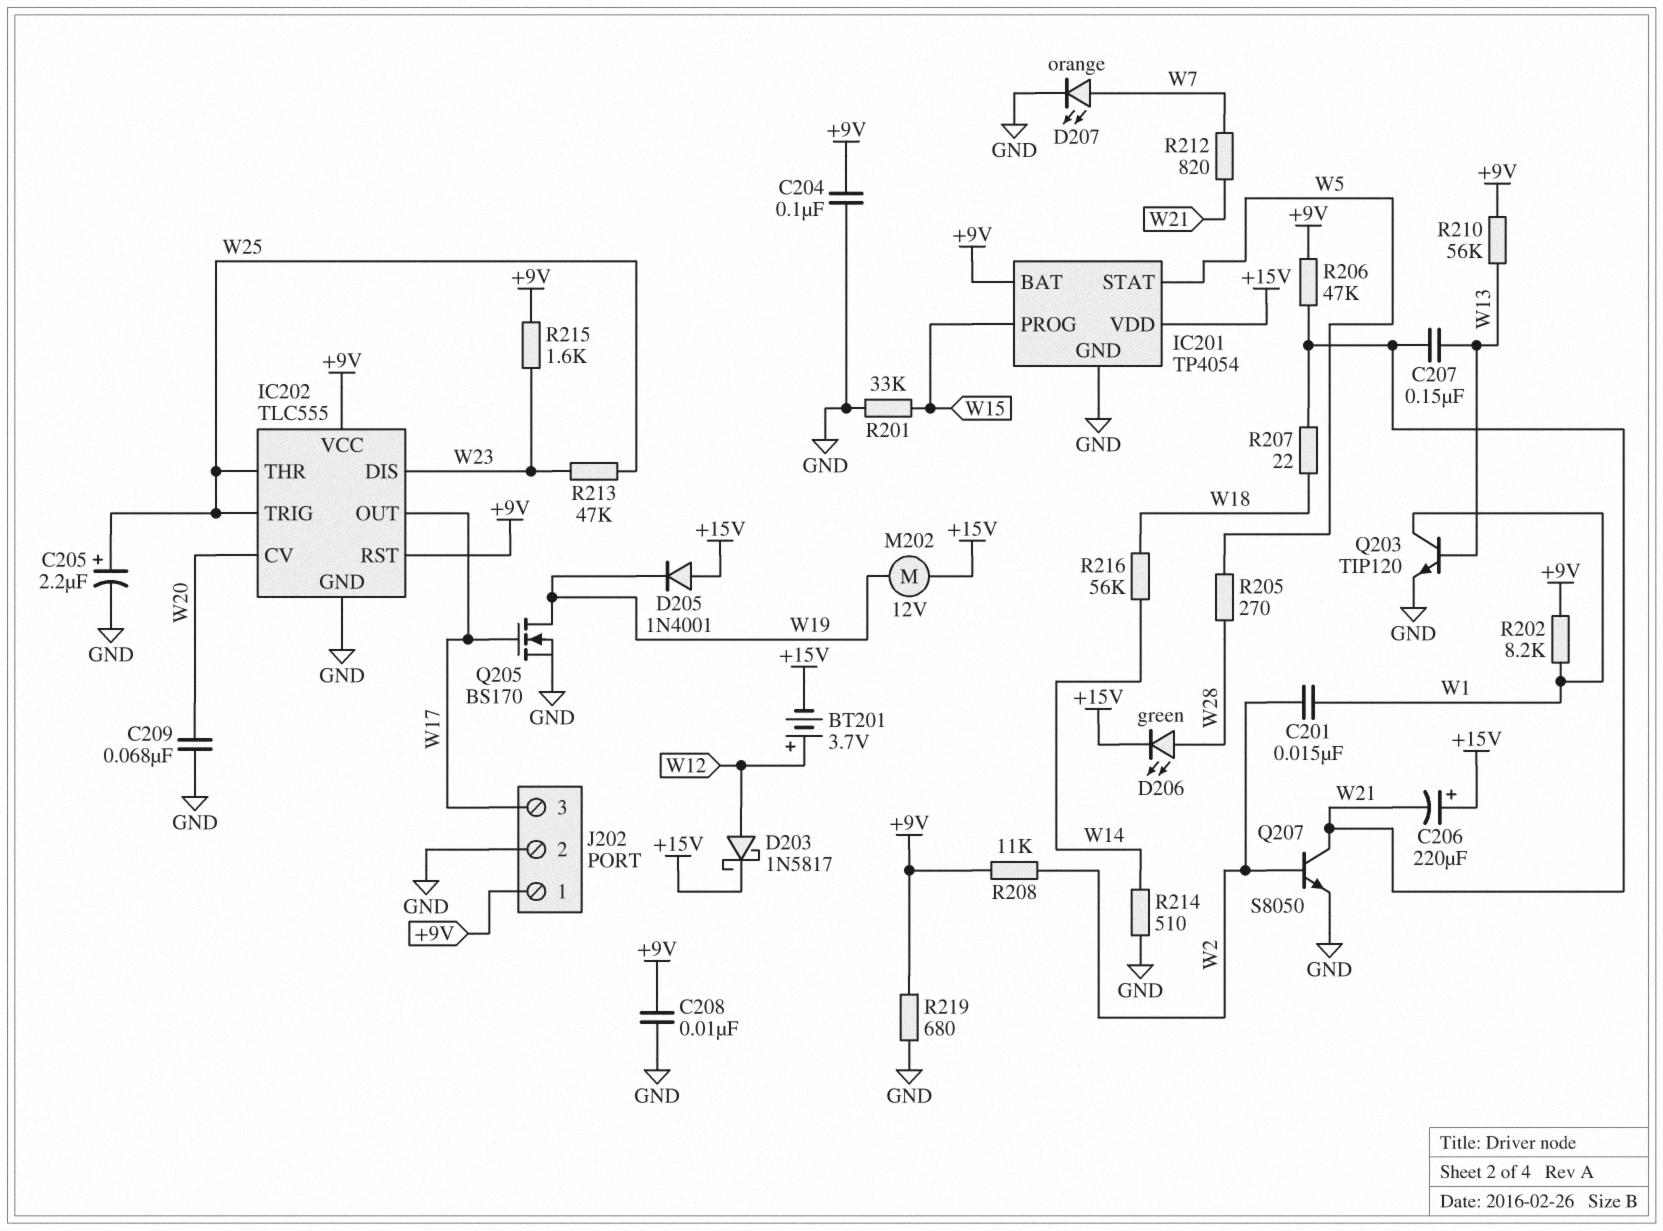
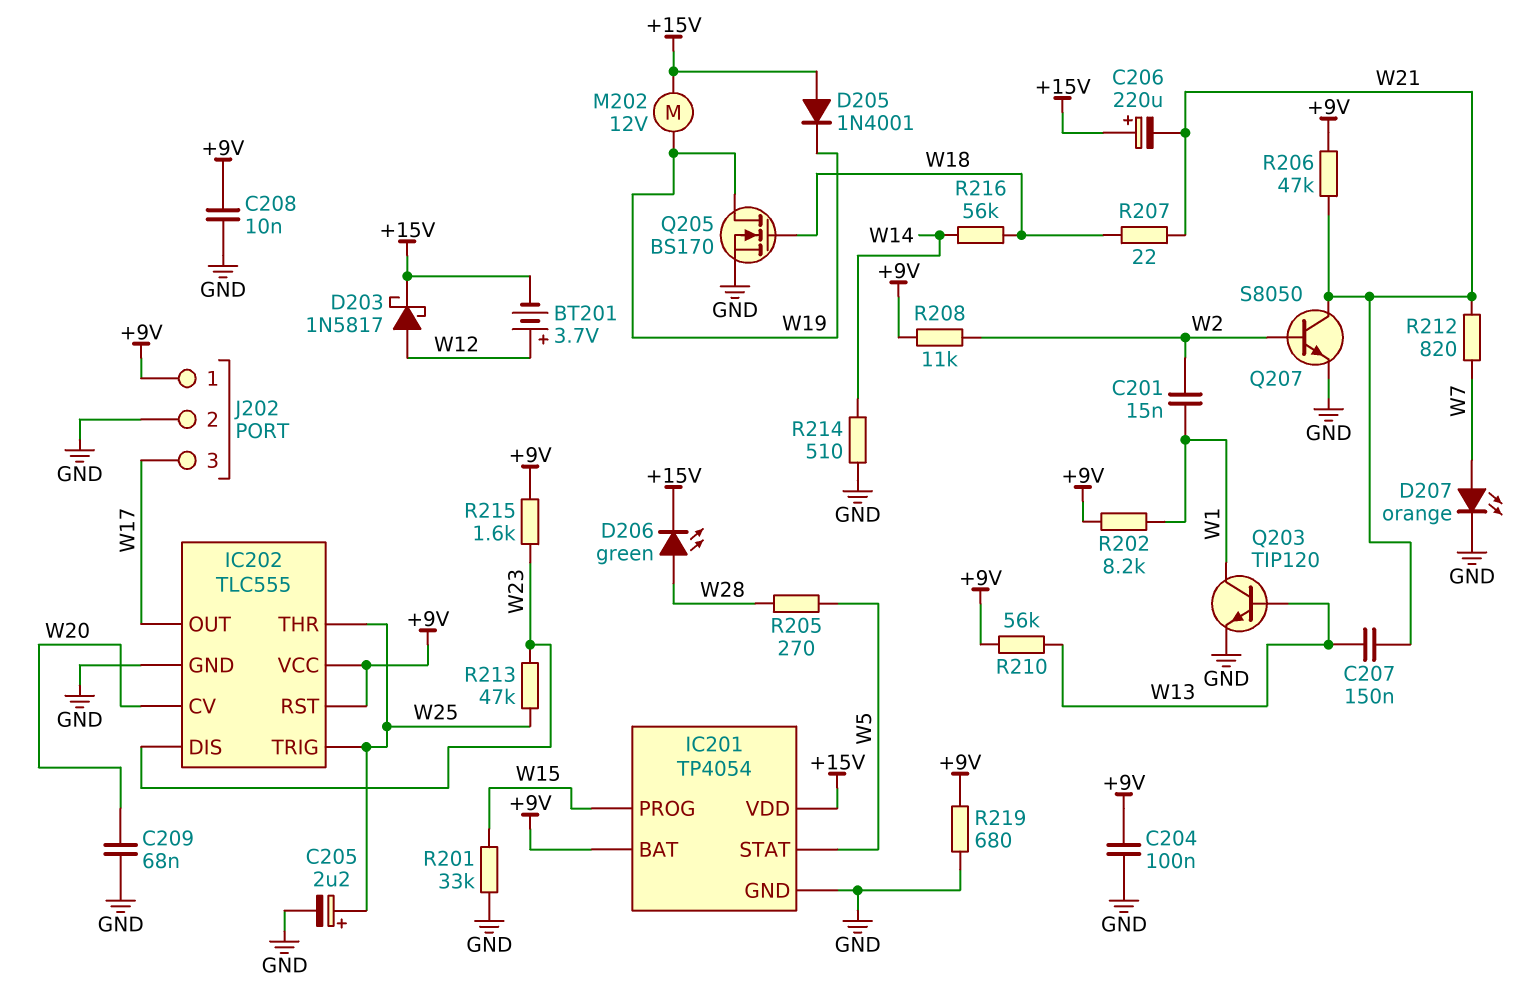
Q205: NMOS BS170 (G W17, D W19, S GND) -> NMOS BS170 (G W18, D W19, S GND)

